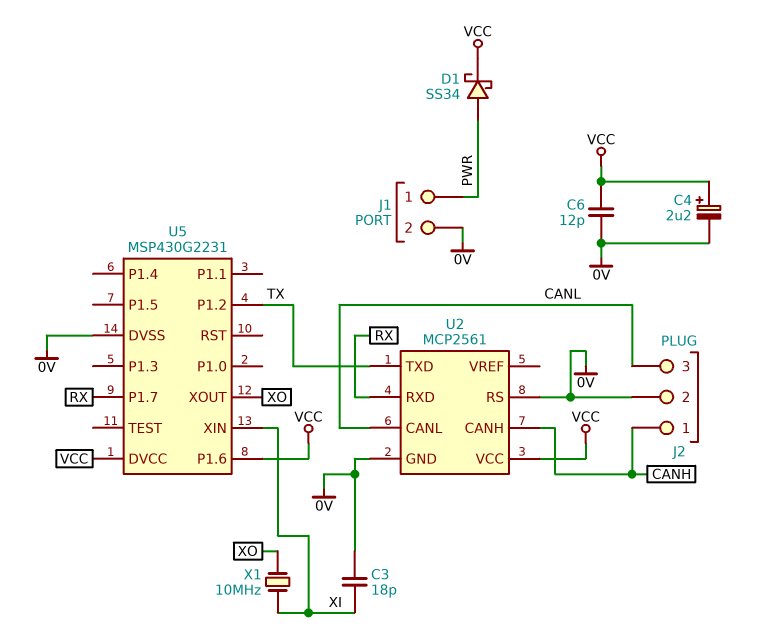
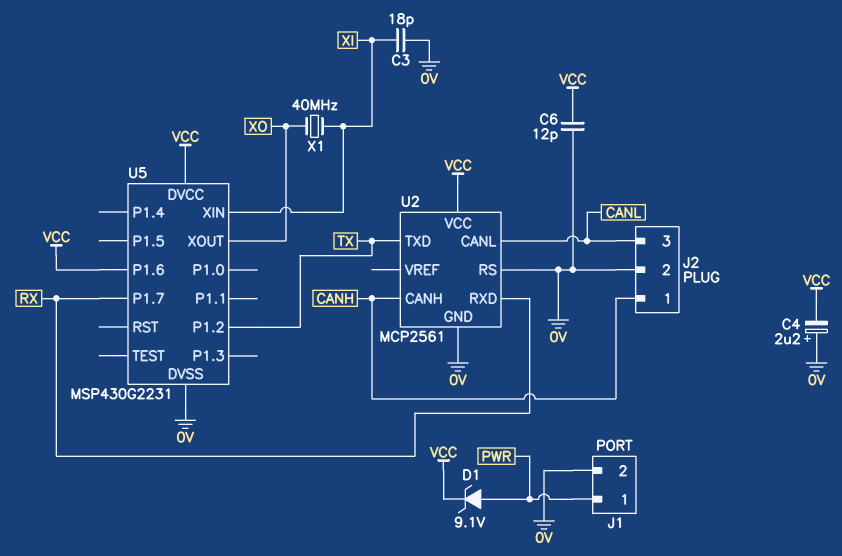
C4: 2.2uF (plus VCC, minus 0V) -> 2.2uF (plus 0V, minus VCC)
D1: schottky SS34 (A PWR, K VCC) -> zener 9.1V (A PWR, K VCC)
X1: 10MHz (XI, XO) -> 40MHz (XI, XO)

